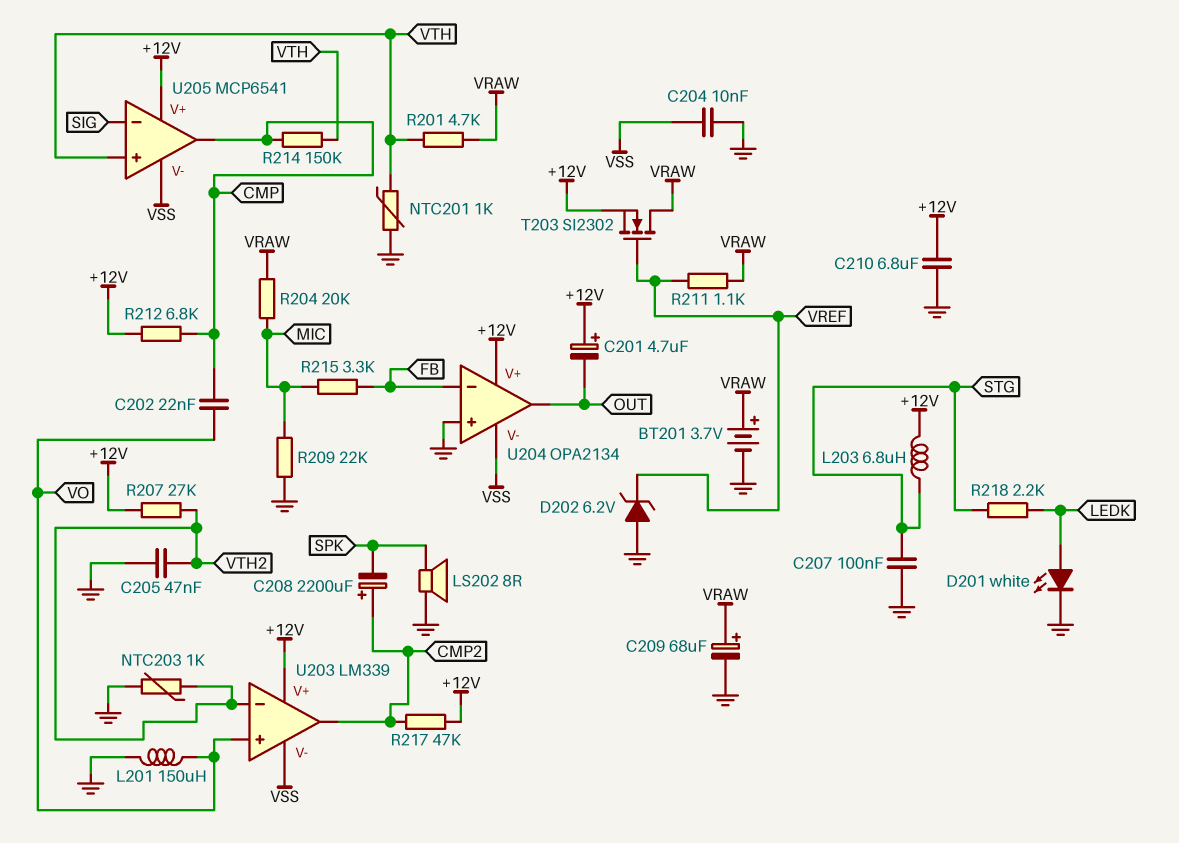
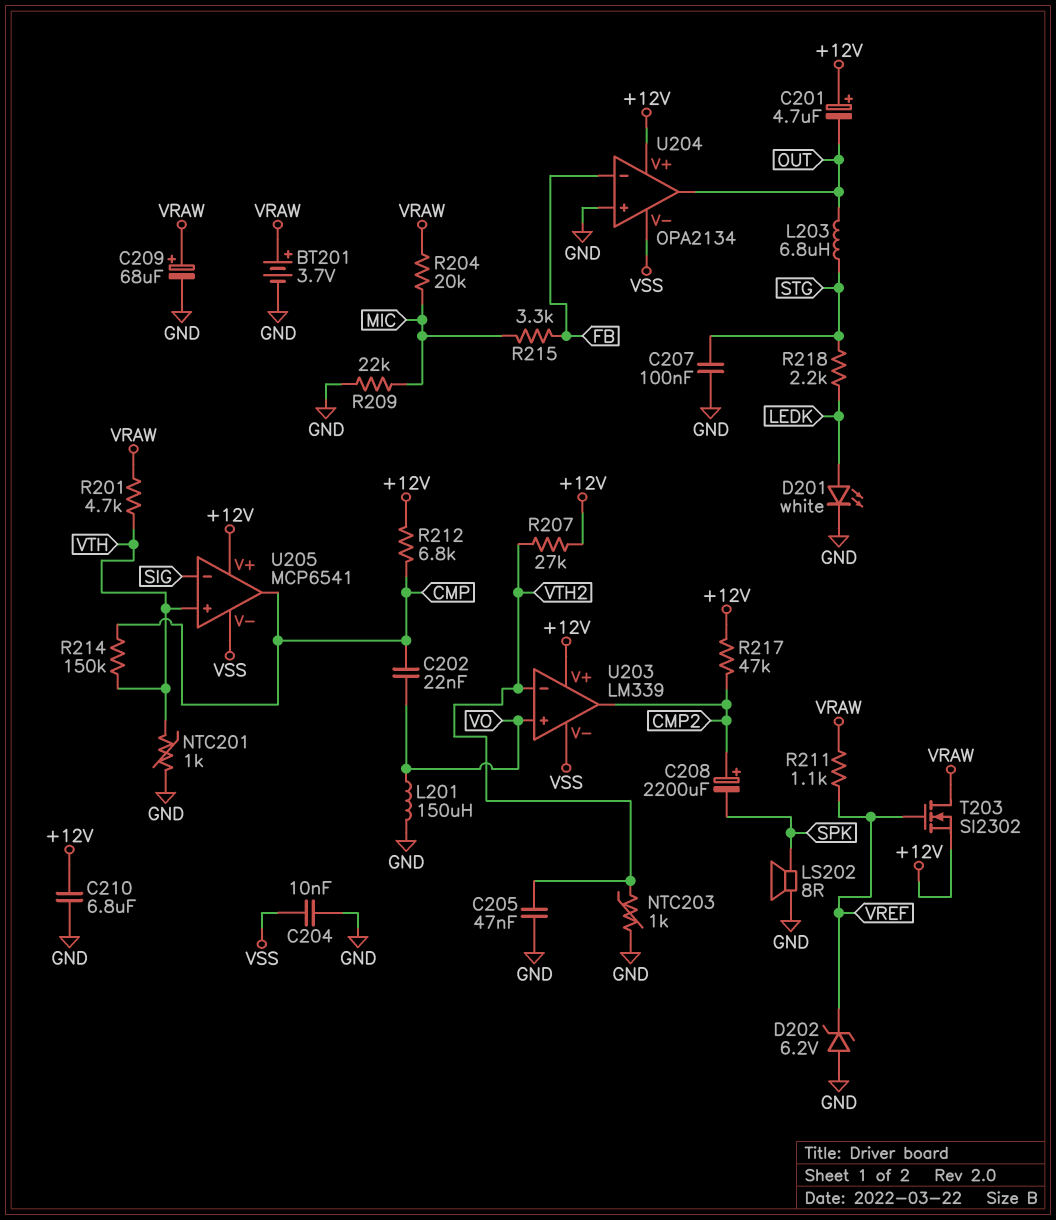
L203: 6.8uH (+12V, STG) -> 6.8uH (OUT, STG)

